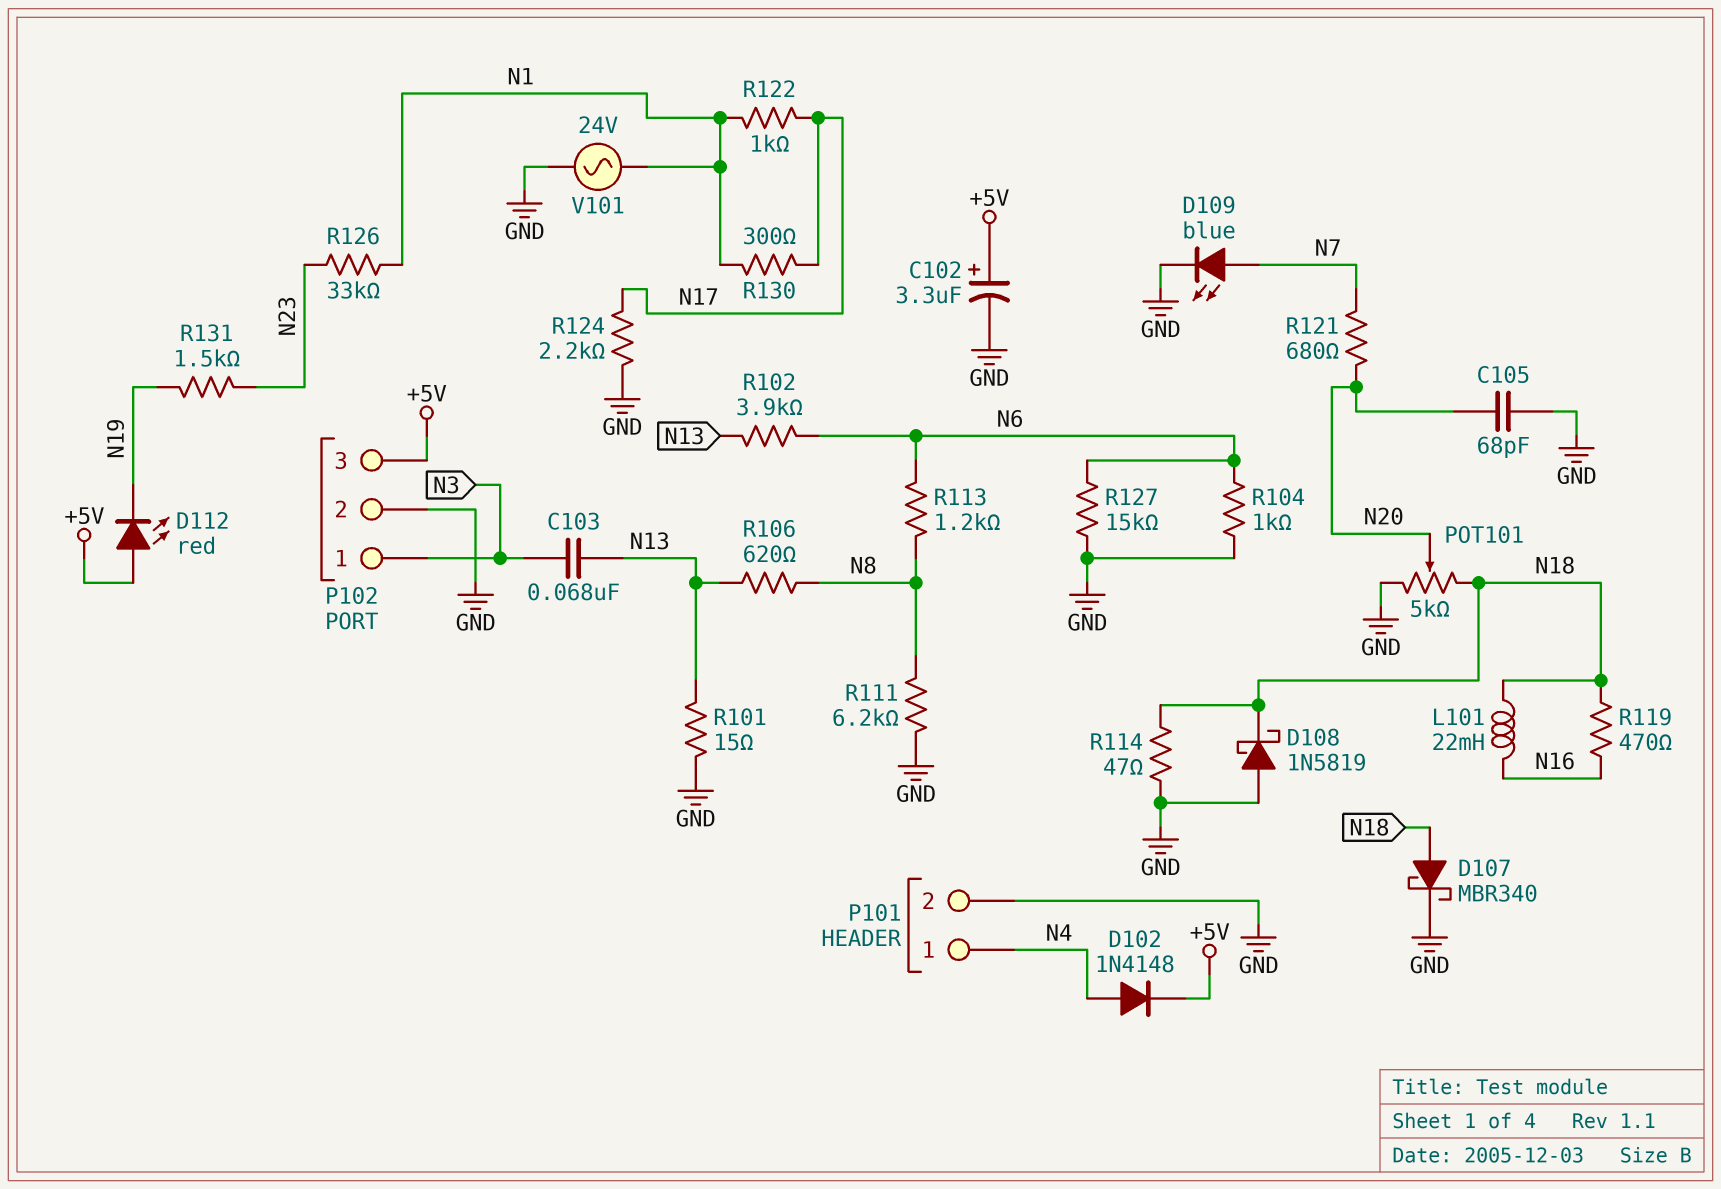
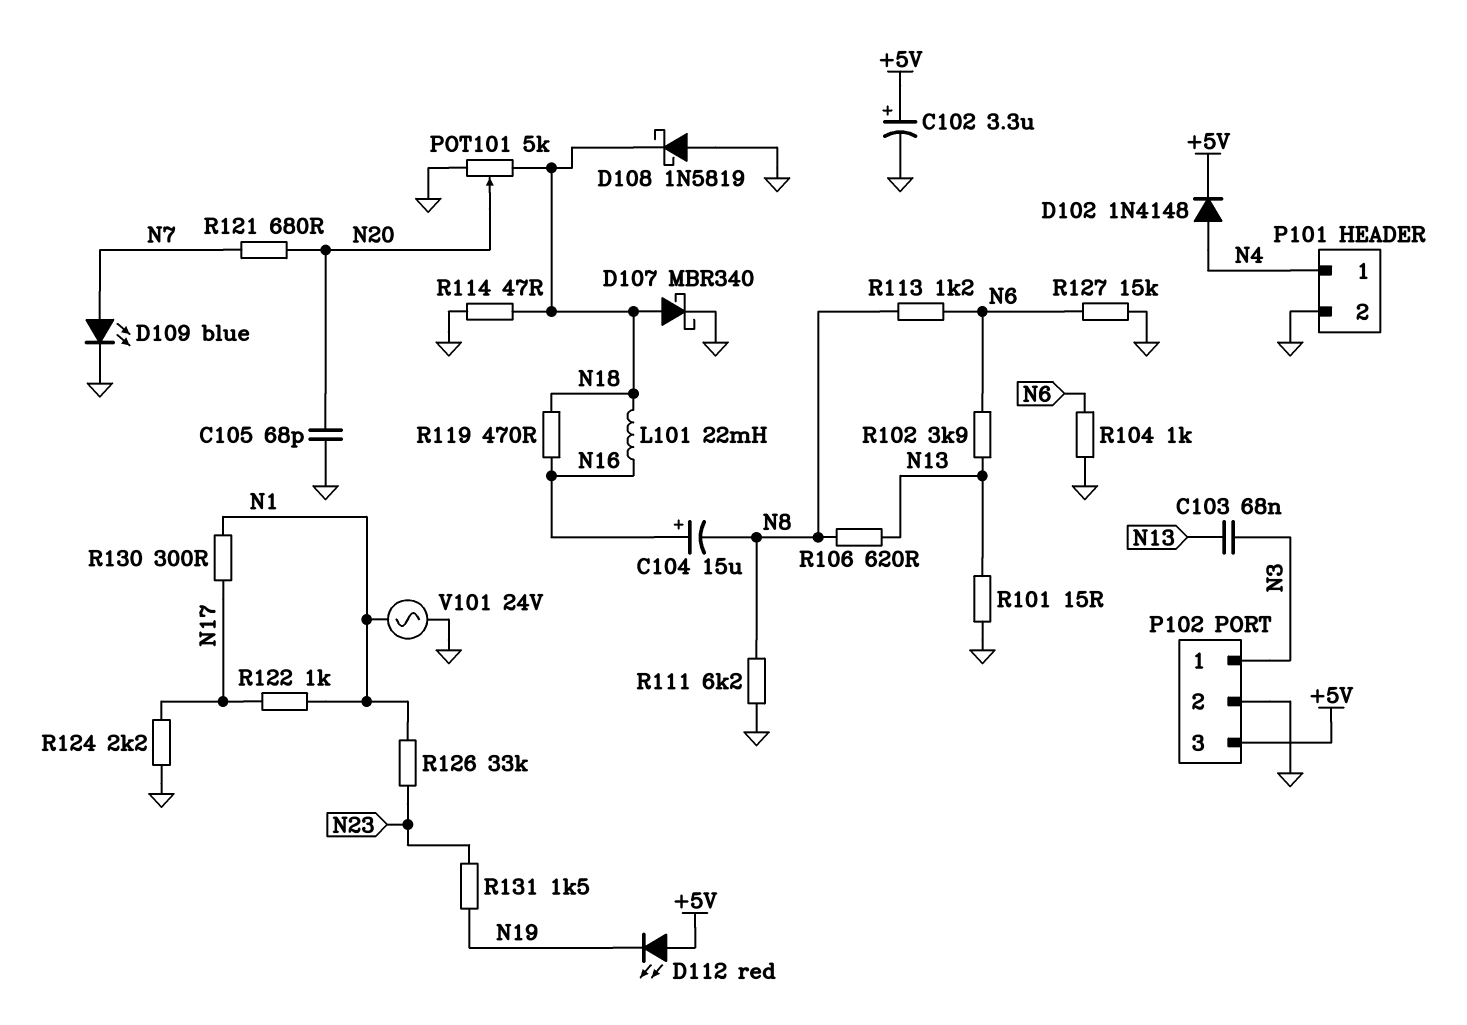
C104: none -> 15uF (plus N16, minus N8)

